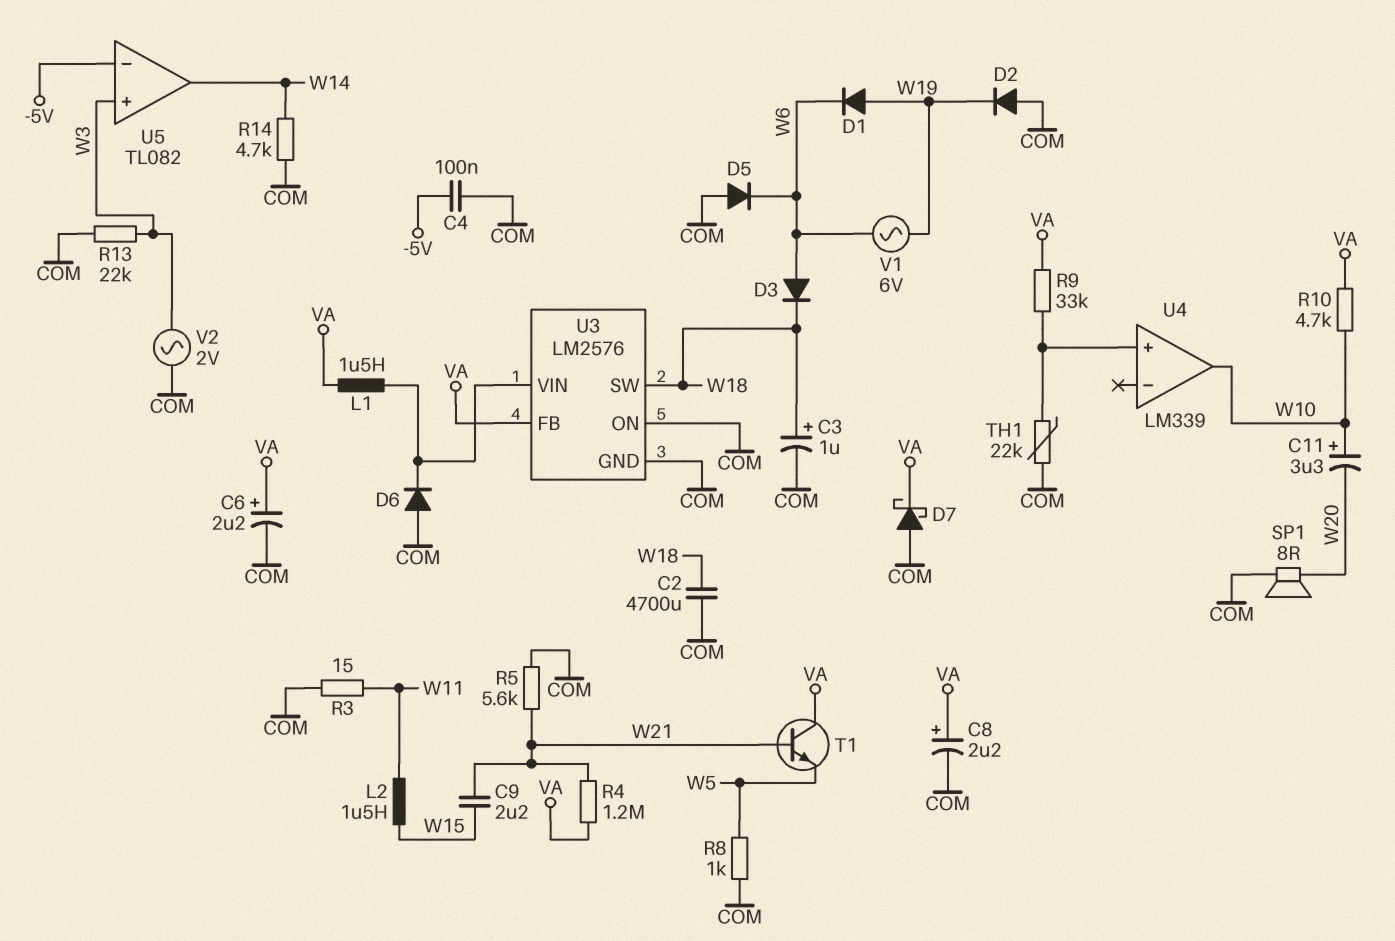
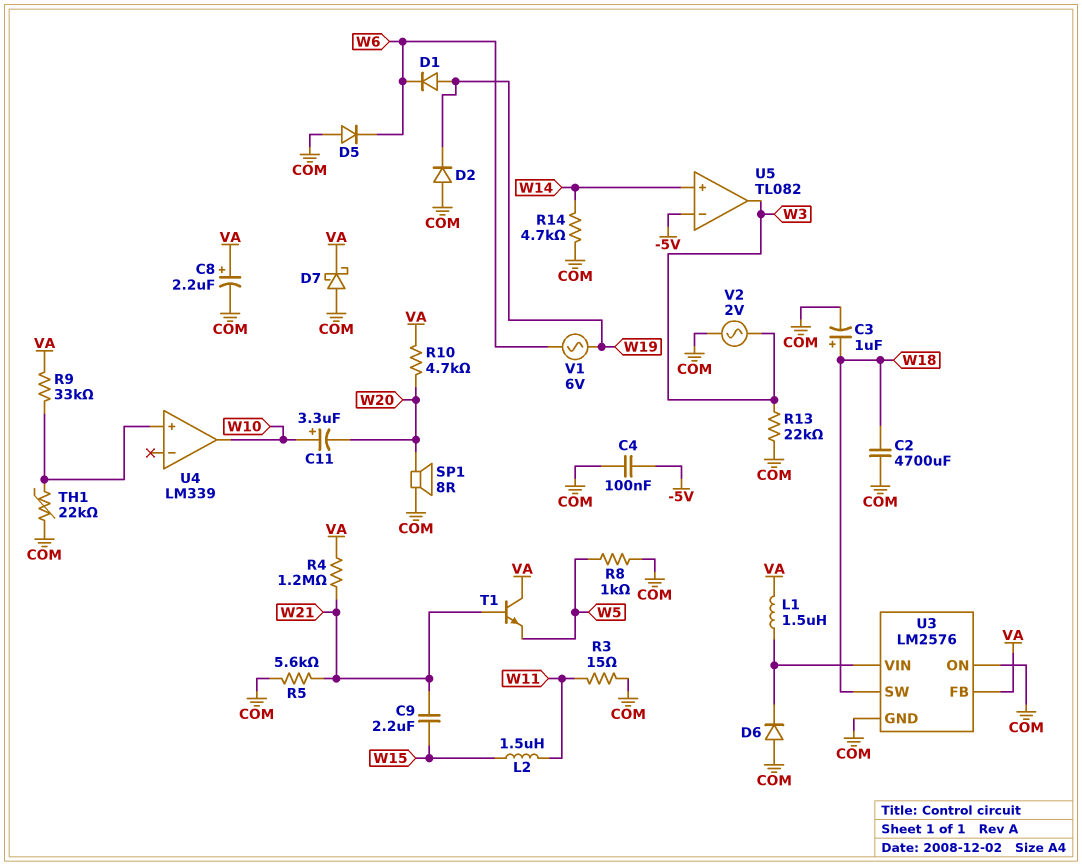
C6: 2.2uF (plus VA, minus COM) -> none
D3: diode (A W6, K W18) -> none
R10: 4.7k (VA, W10) -> 4.7k (VA, W20)
U5 pin in+: W3 -> W14
U5 pin out: W14 -> W3

